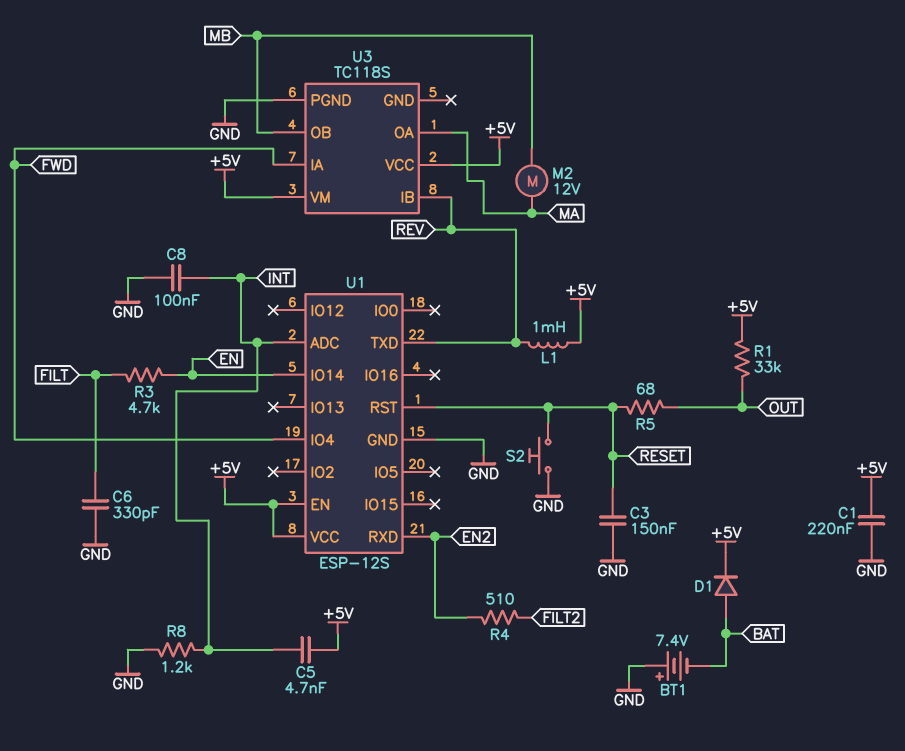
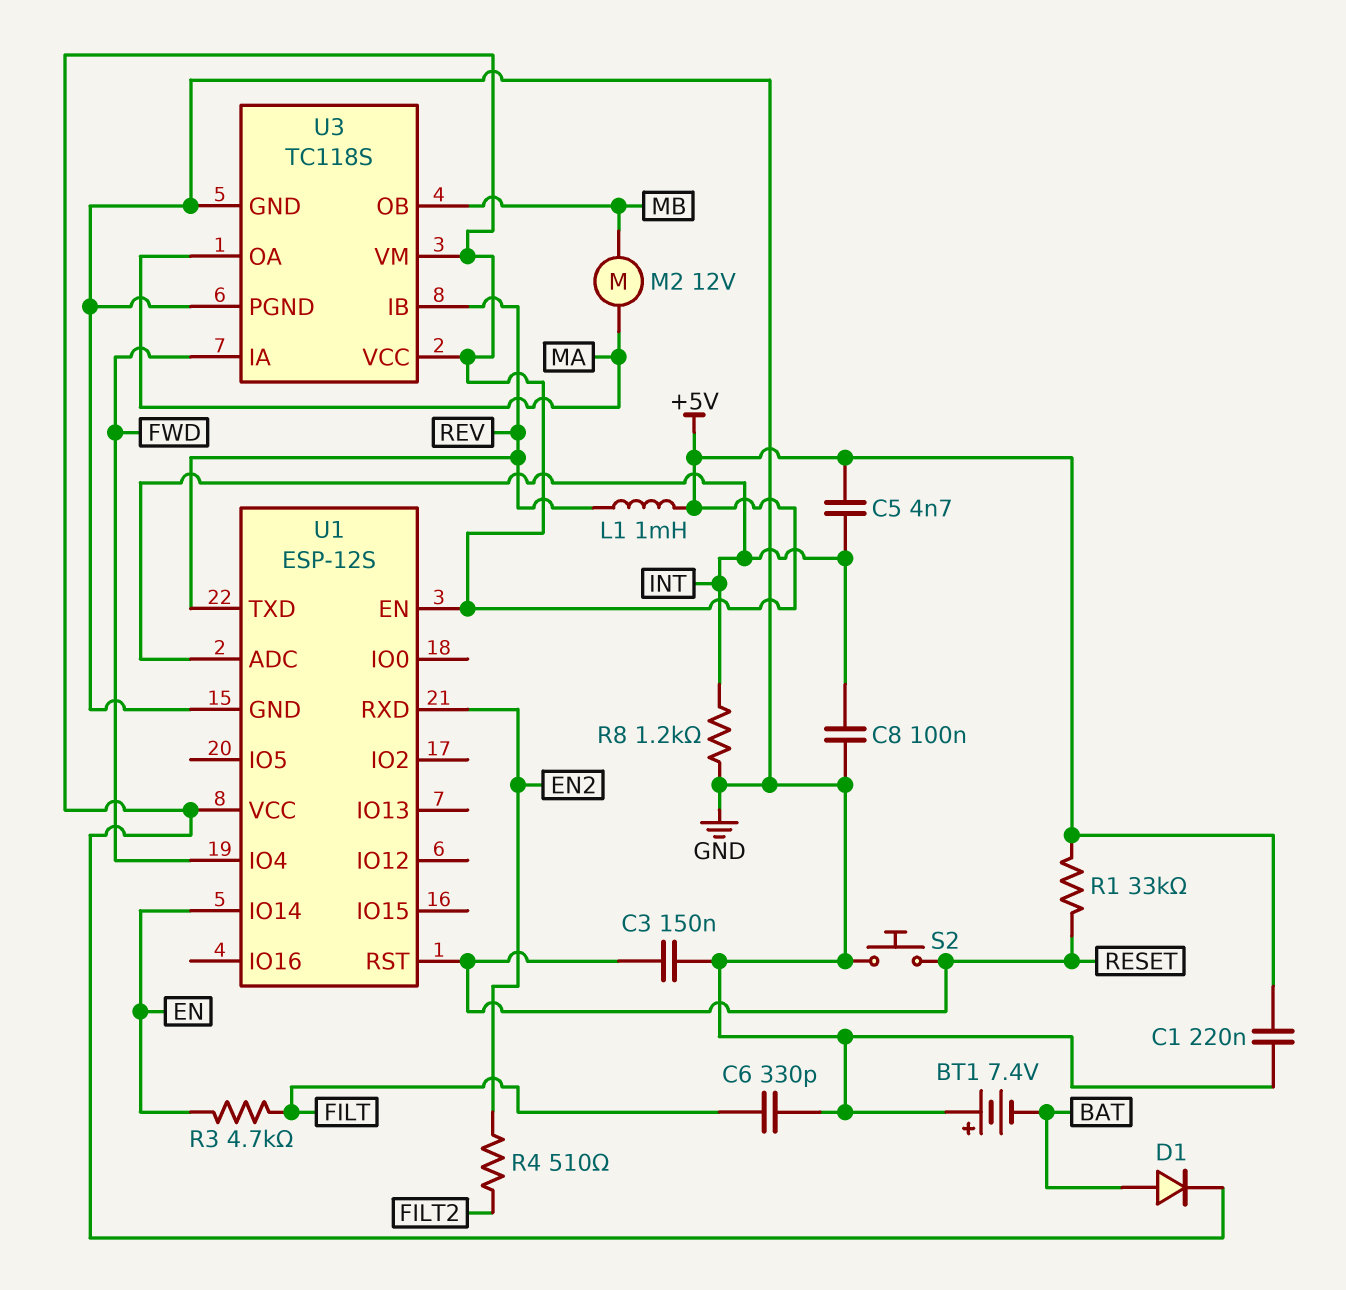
R1: 33k (+5V, OUT) -> 33k (+5V, RESET)
R5: 68 (OUT, RESET) -> none
U3 pin GND: none -> GND

